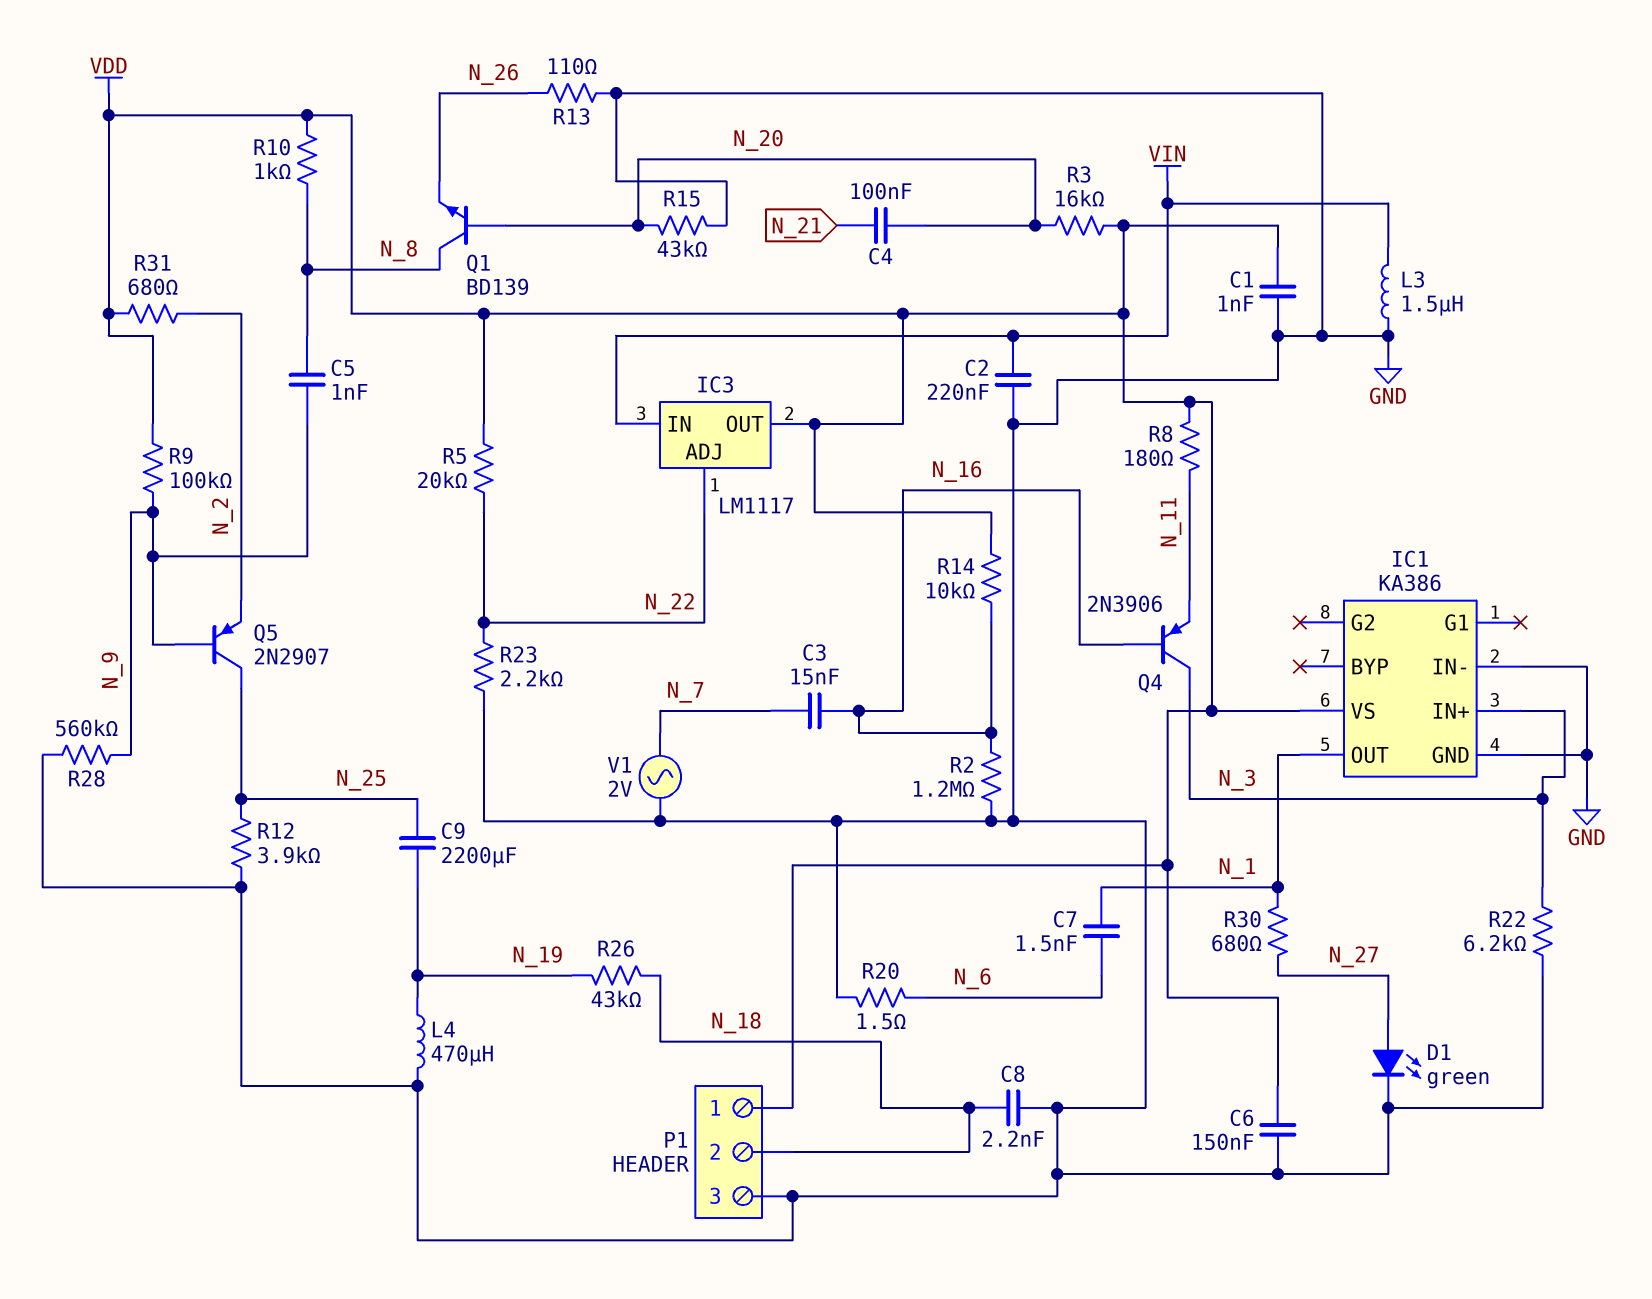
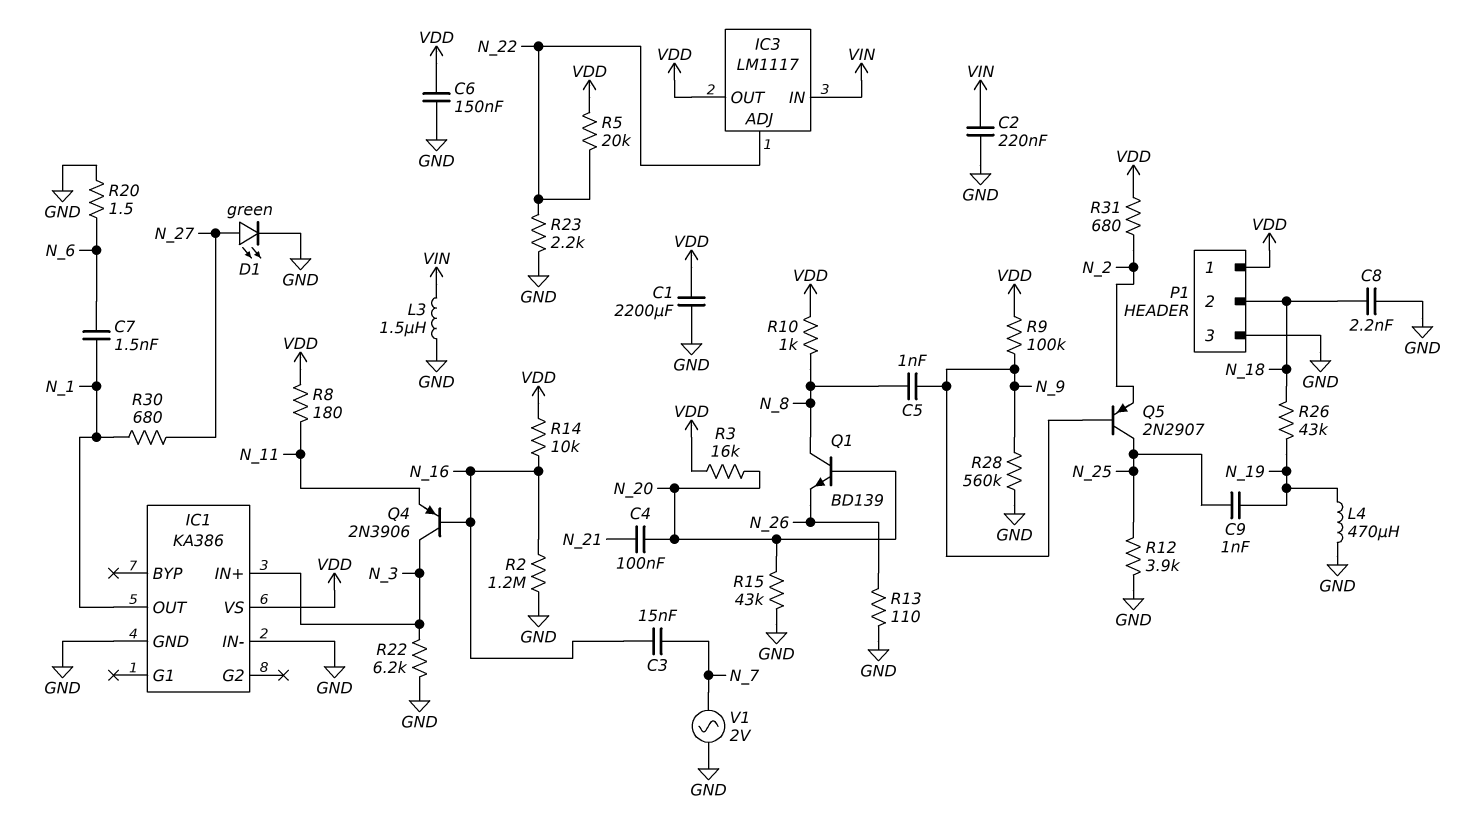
C1: 1nF (GND, VDD) -> 2200uF (GND, VDD)
C9: 2200uF (N_19, N_25) -> 1nF (N_19, N_25)

